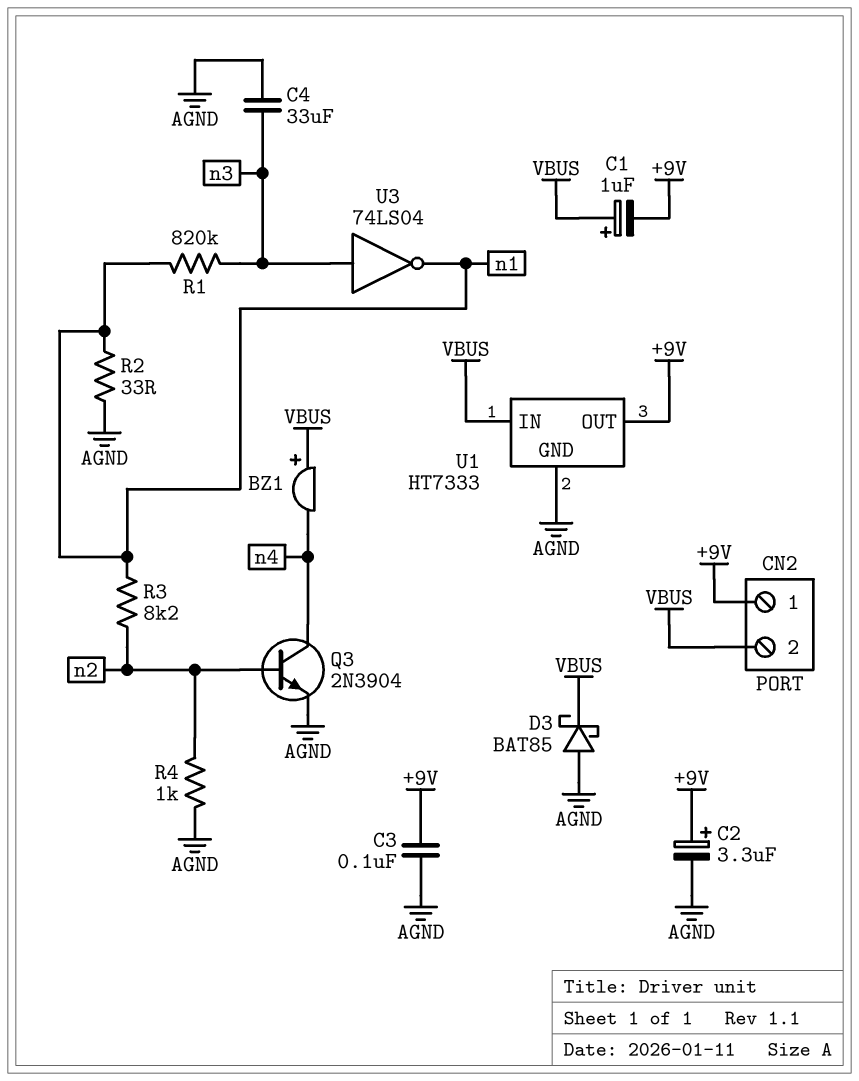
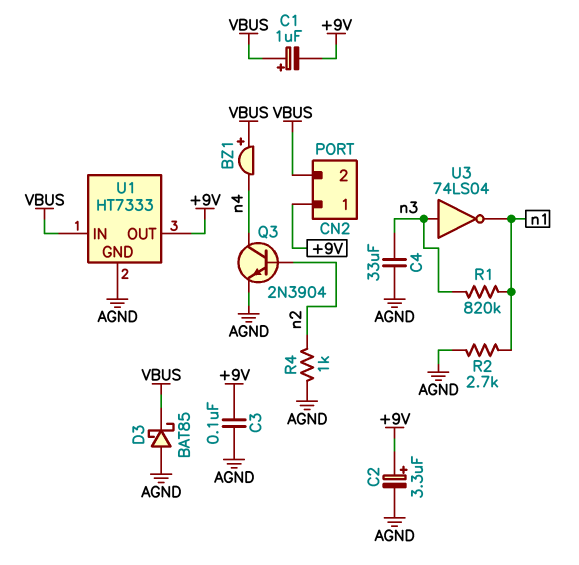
R2: 33 (AGND, n1) -> 2.7k (AGND, n1)
R3: 8.2k (n1, n2) -> none

